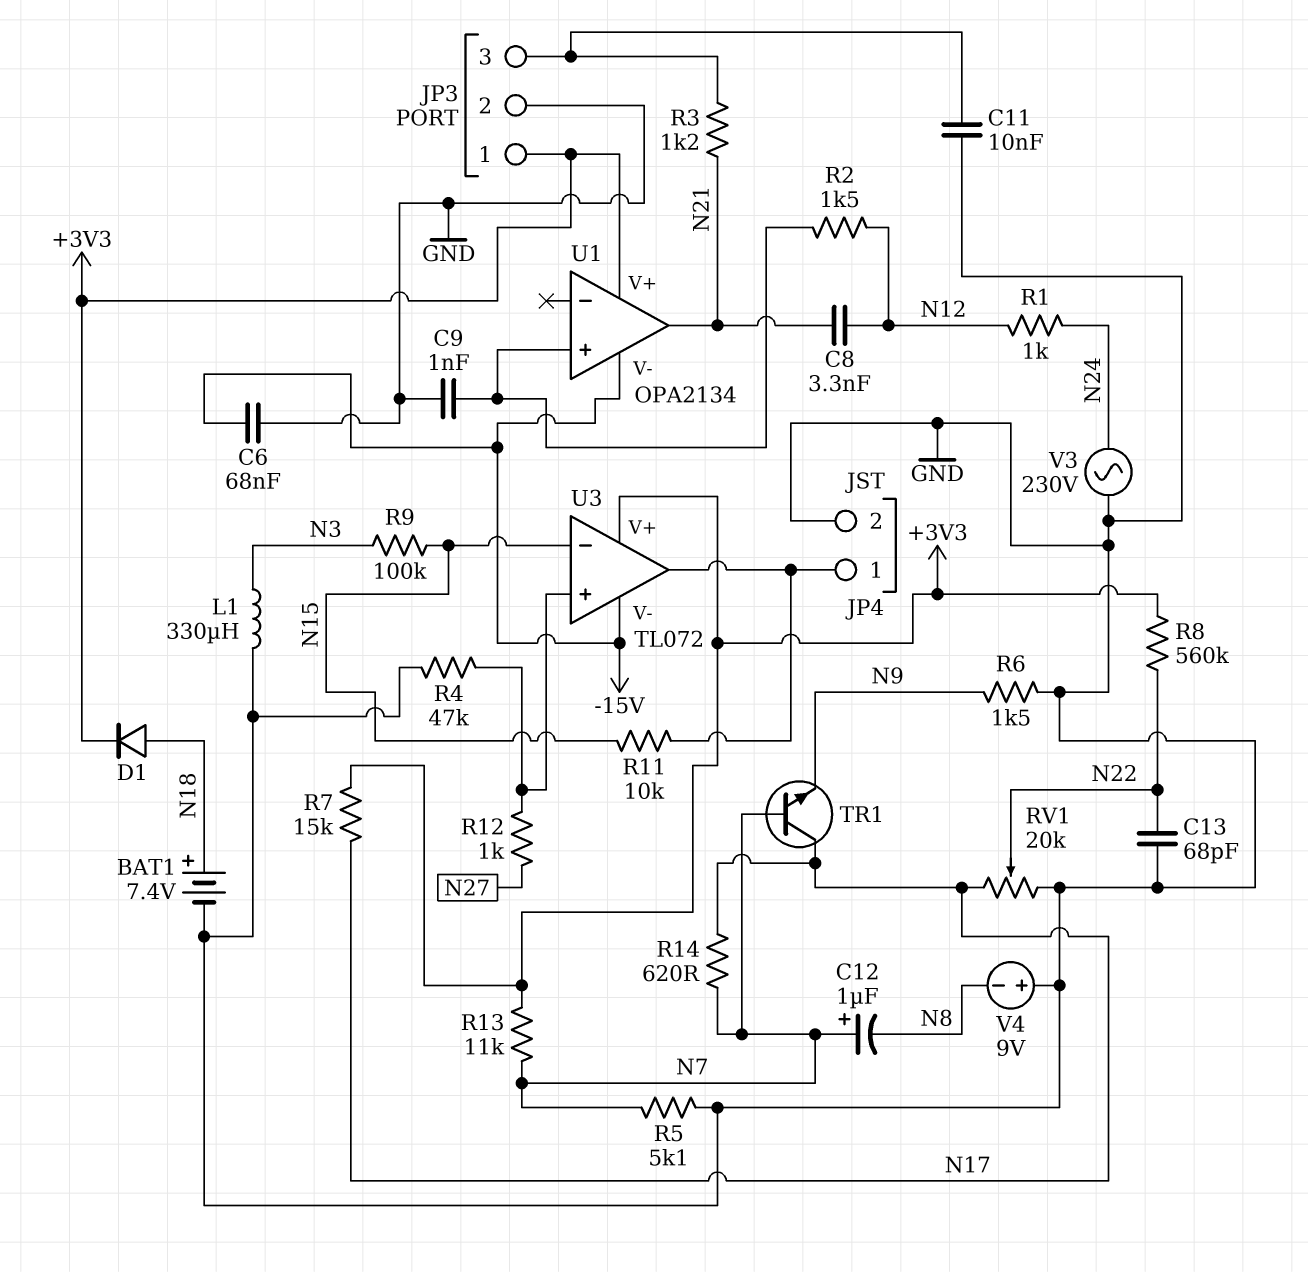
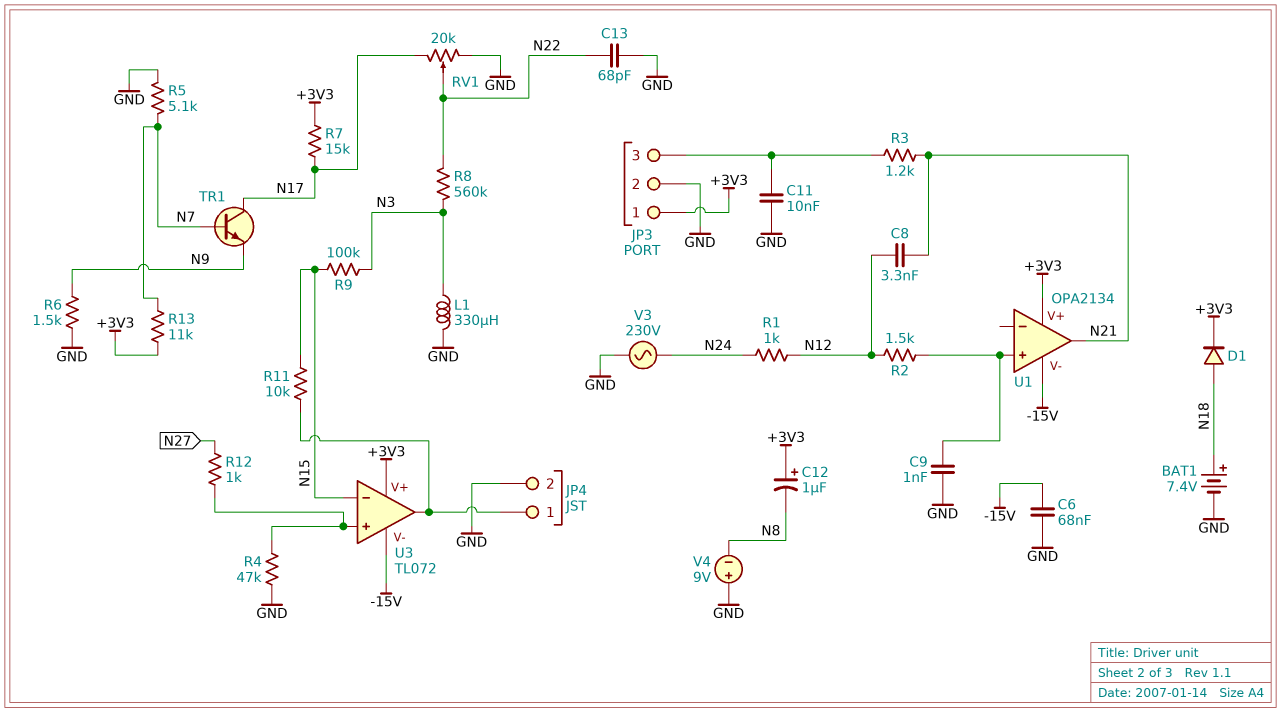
C12: 1uF (plus N7, minus N8) -> 1uF (plus +3V3, minus N8)
R8: 560k (+3V3, N22) -> 560k (N3, N22)
R14: 620 (N7, N17) -> none

